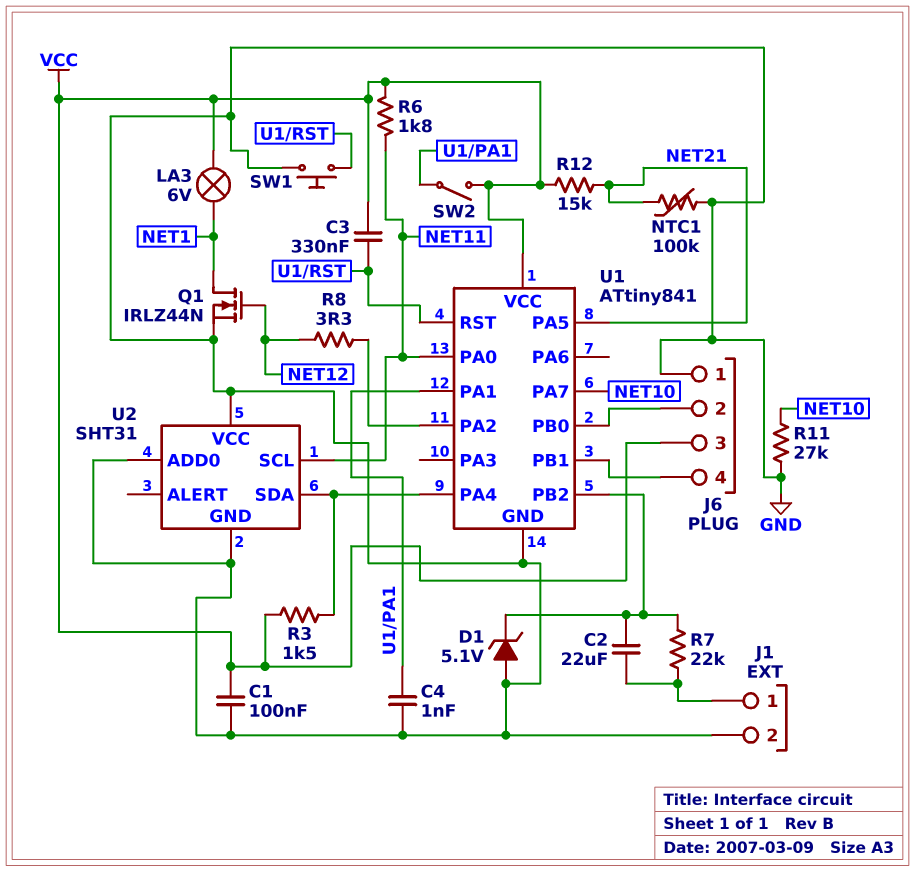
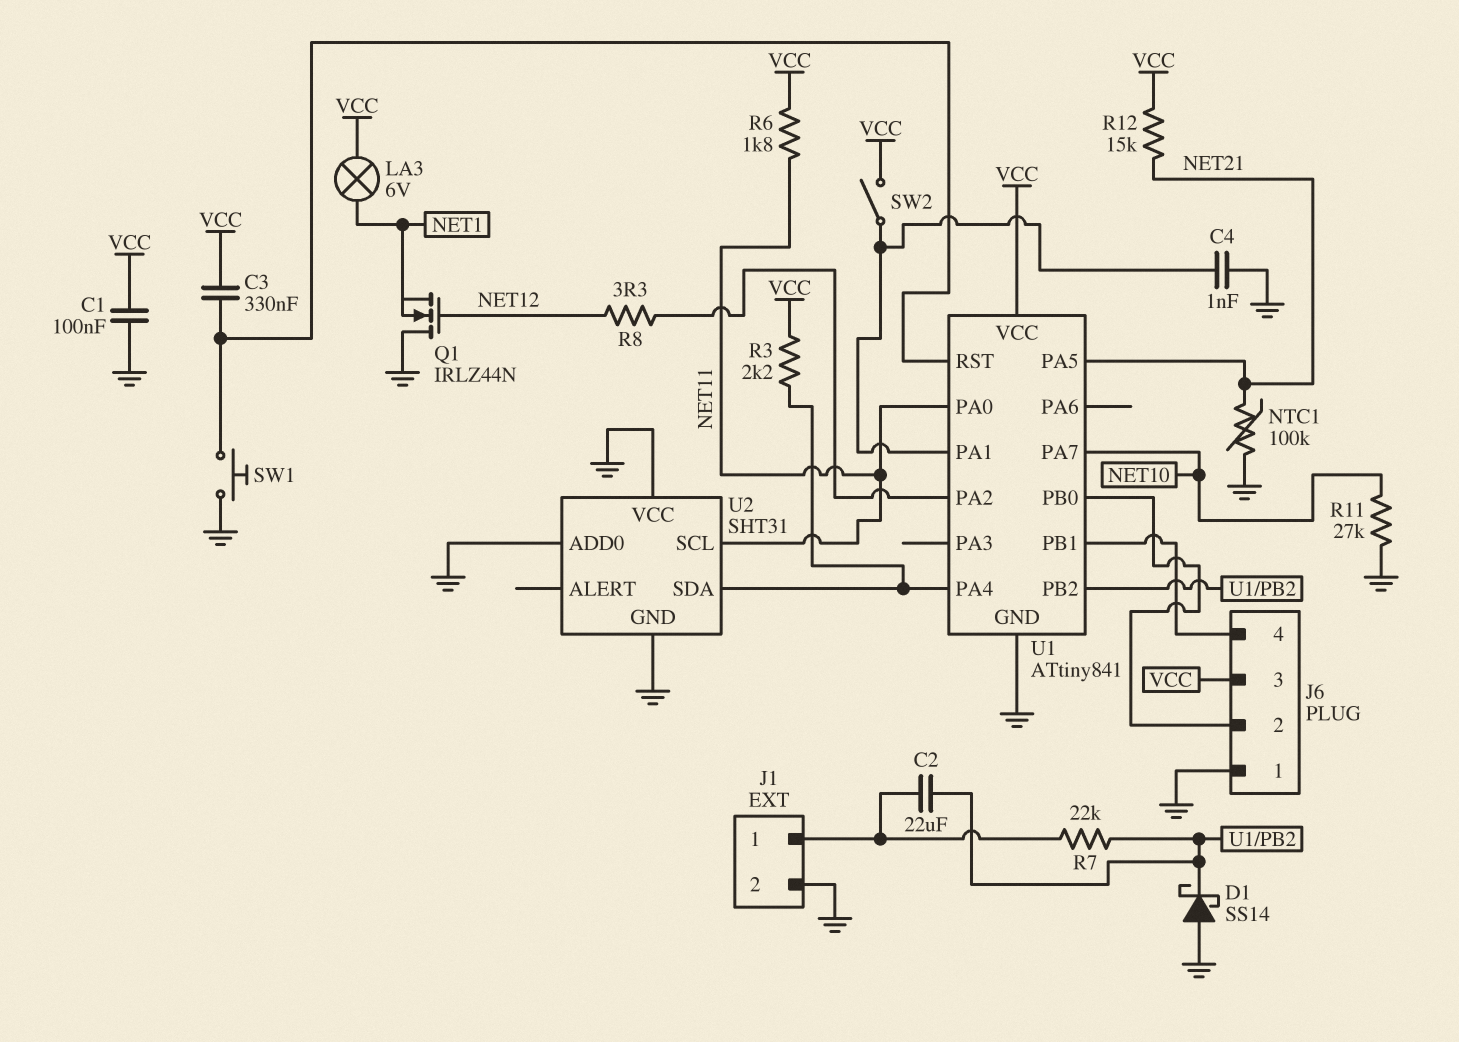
D1: zener 5.1V (A GND, K U1/PB2) -> schottky SS14 (A GND, K U1/PB2)
Q1: NMOS IRLZ44N (G NET12, D NET1, S GND) -> NMOS IRLZ44N (G NET12, D GND, S NET1)
R3: 1.5k (U1/PA4, VCC) -> 2.2k (U1/PA4, VCC)

